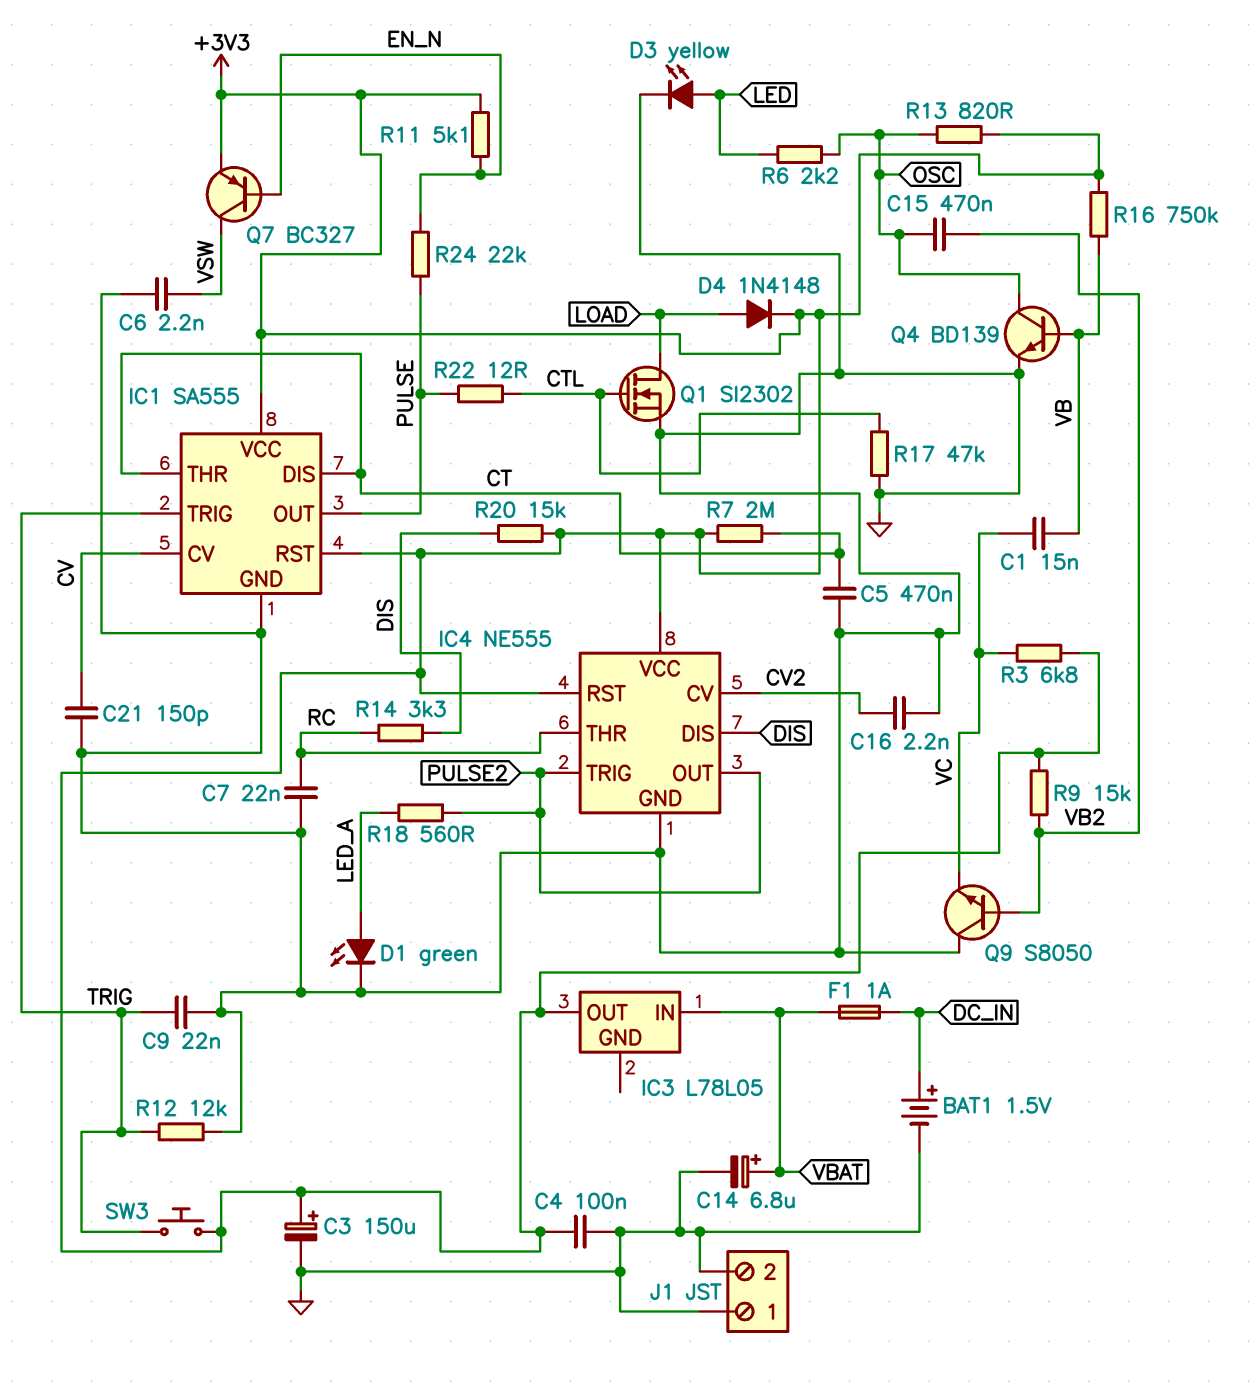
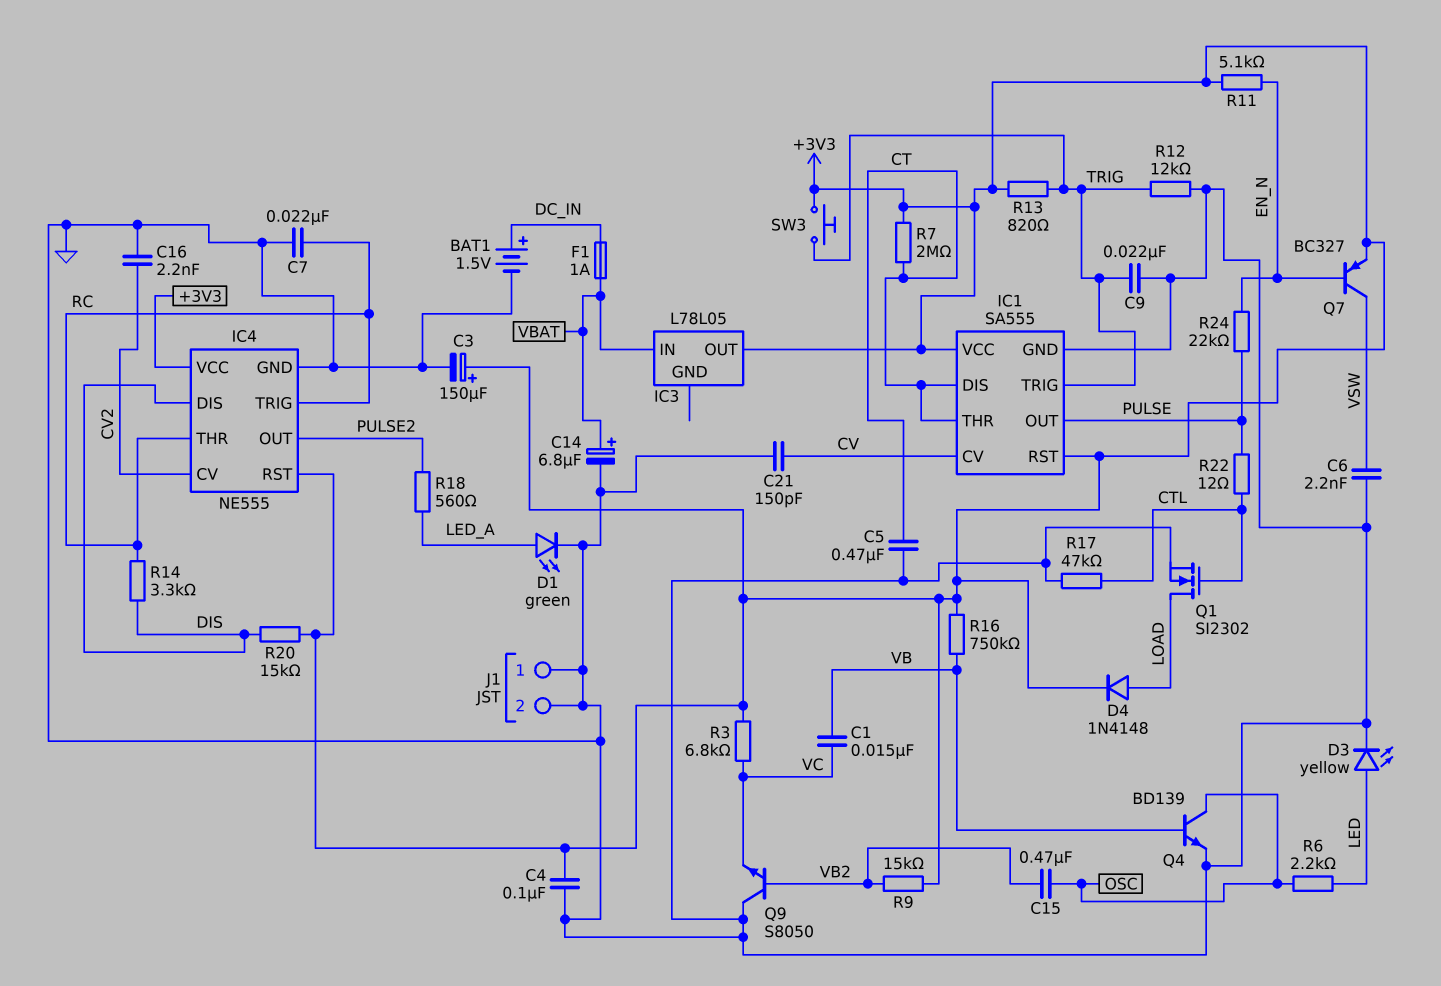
IC4 pin TRIG: PULSE2 -> RC
R13: 820 (+3V3, OSC) -> 820 (+3V3, TRIG)

